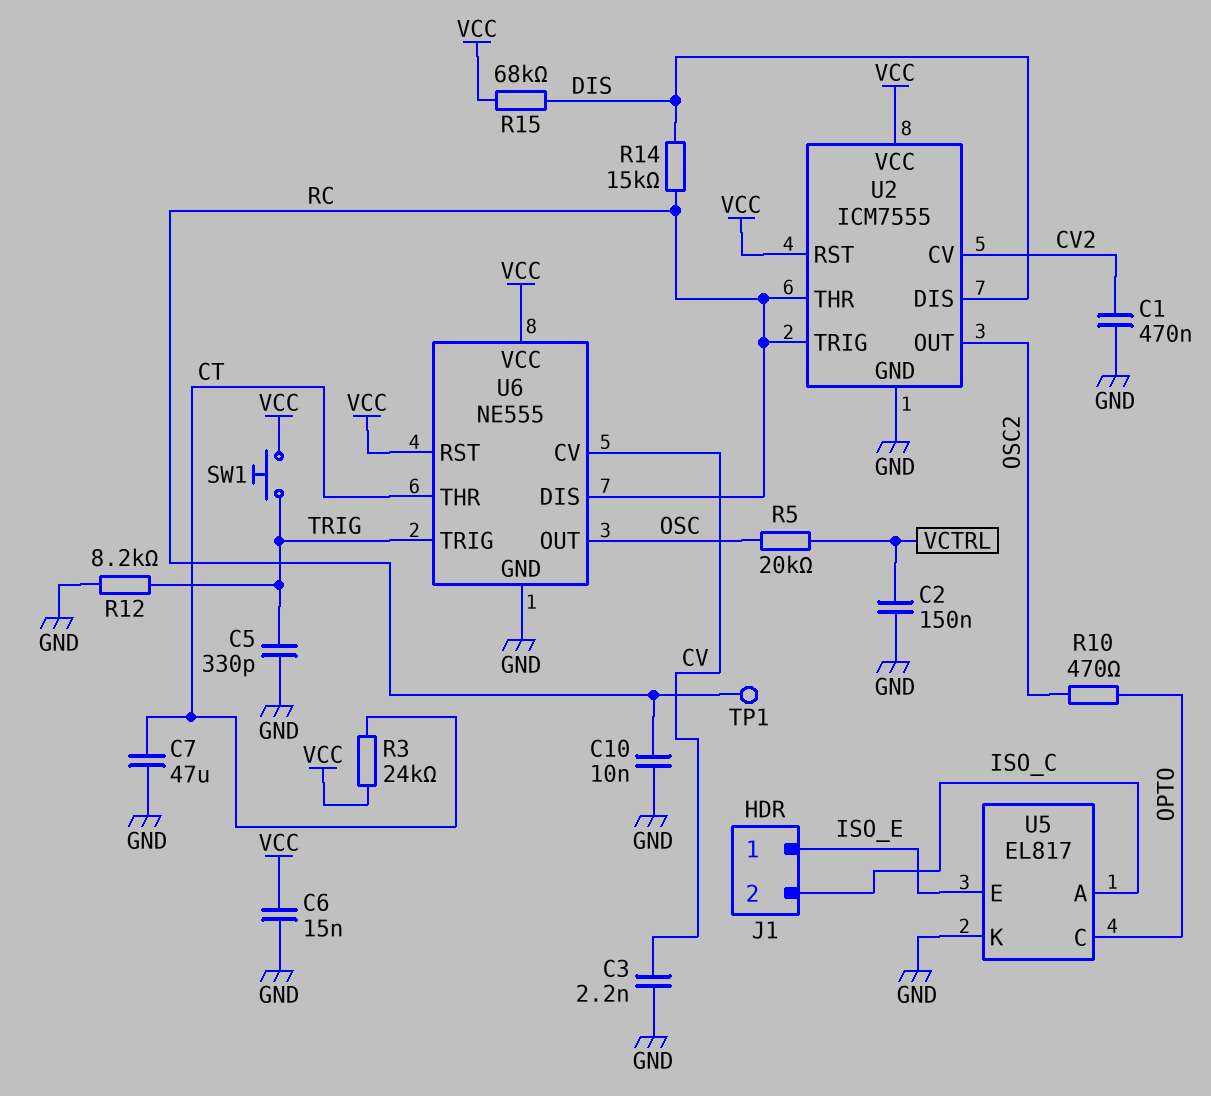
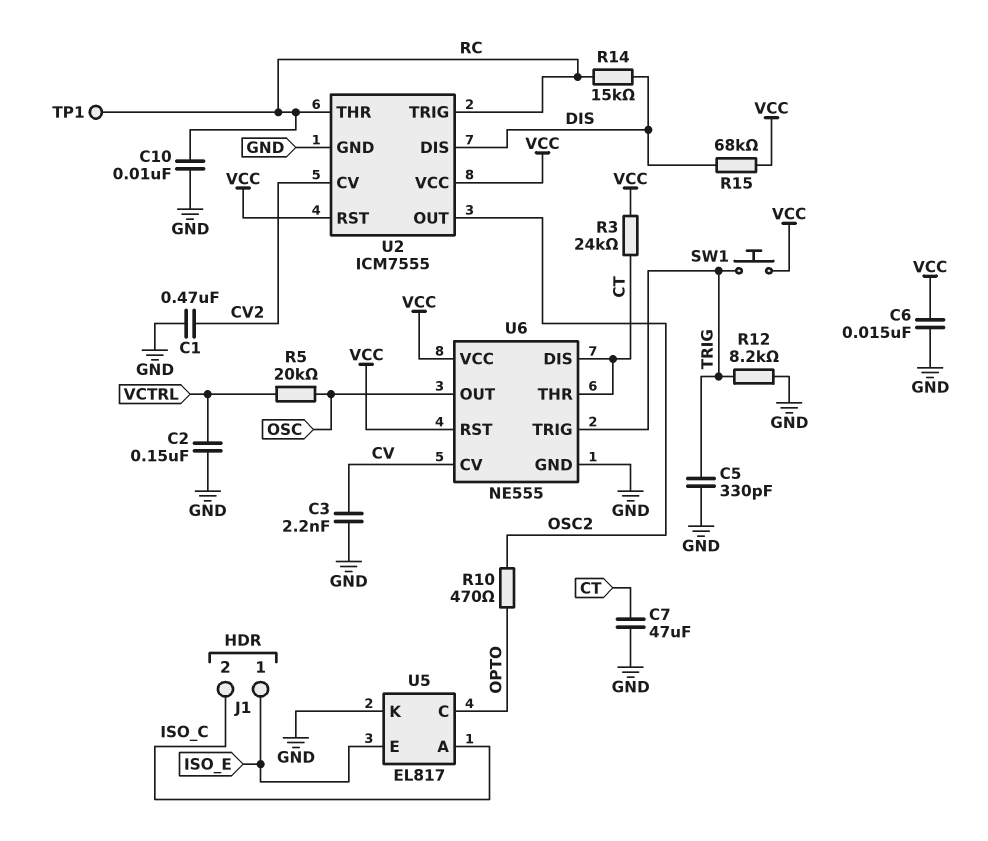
U6 pin DIS: RC -> CT

